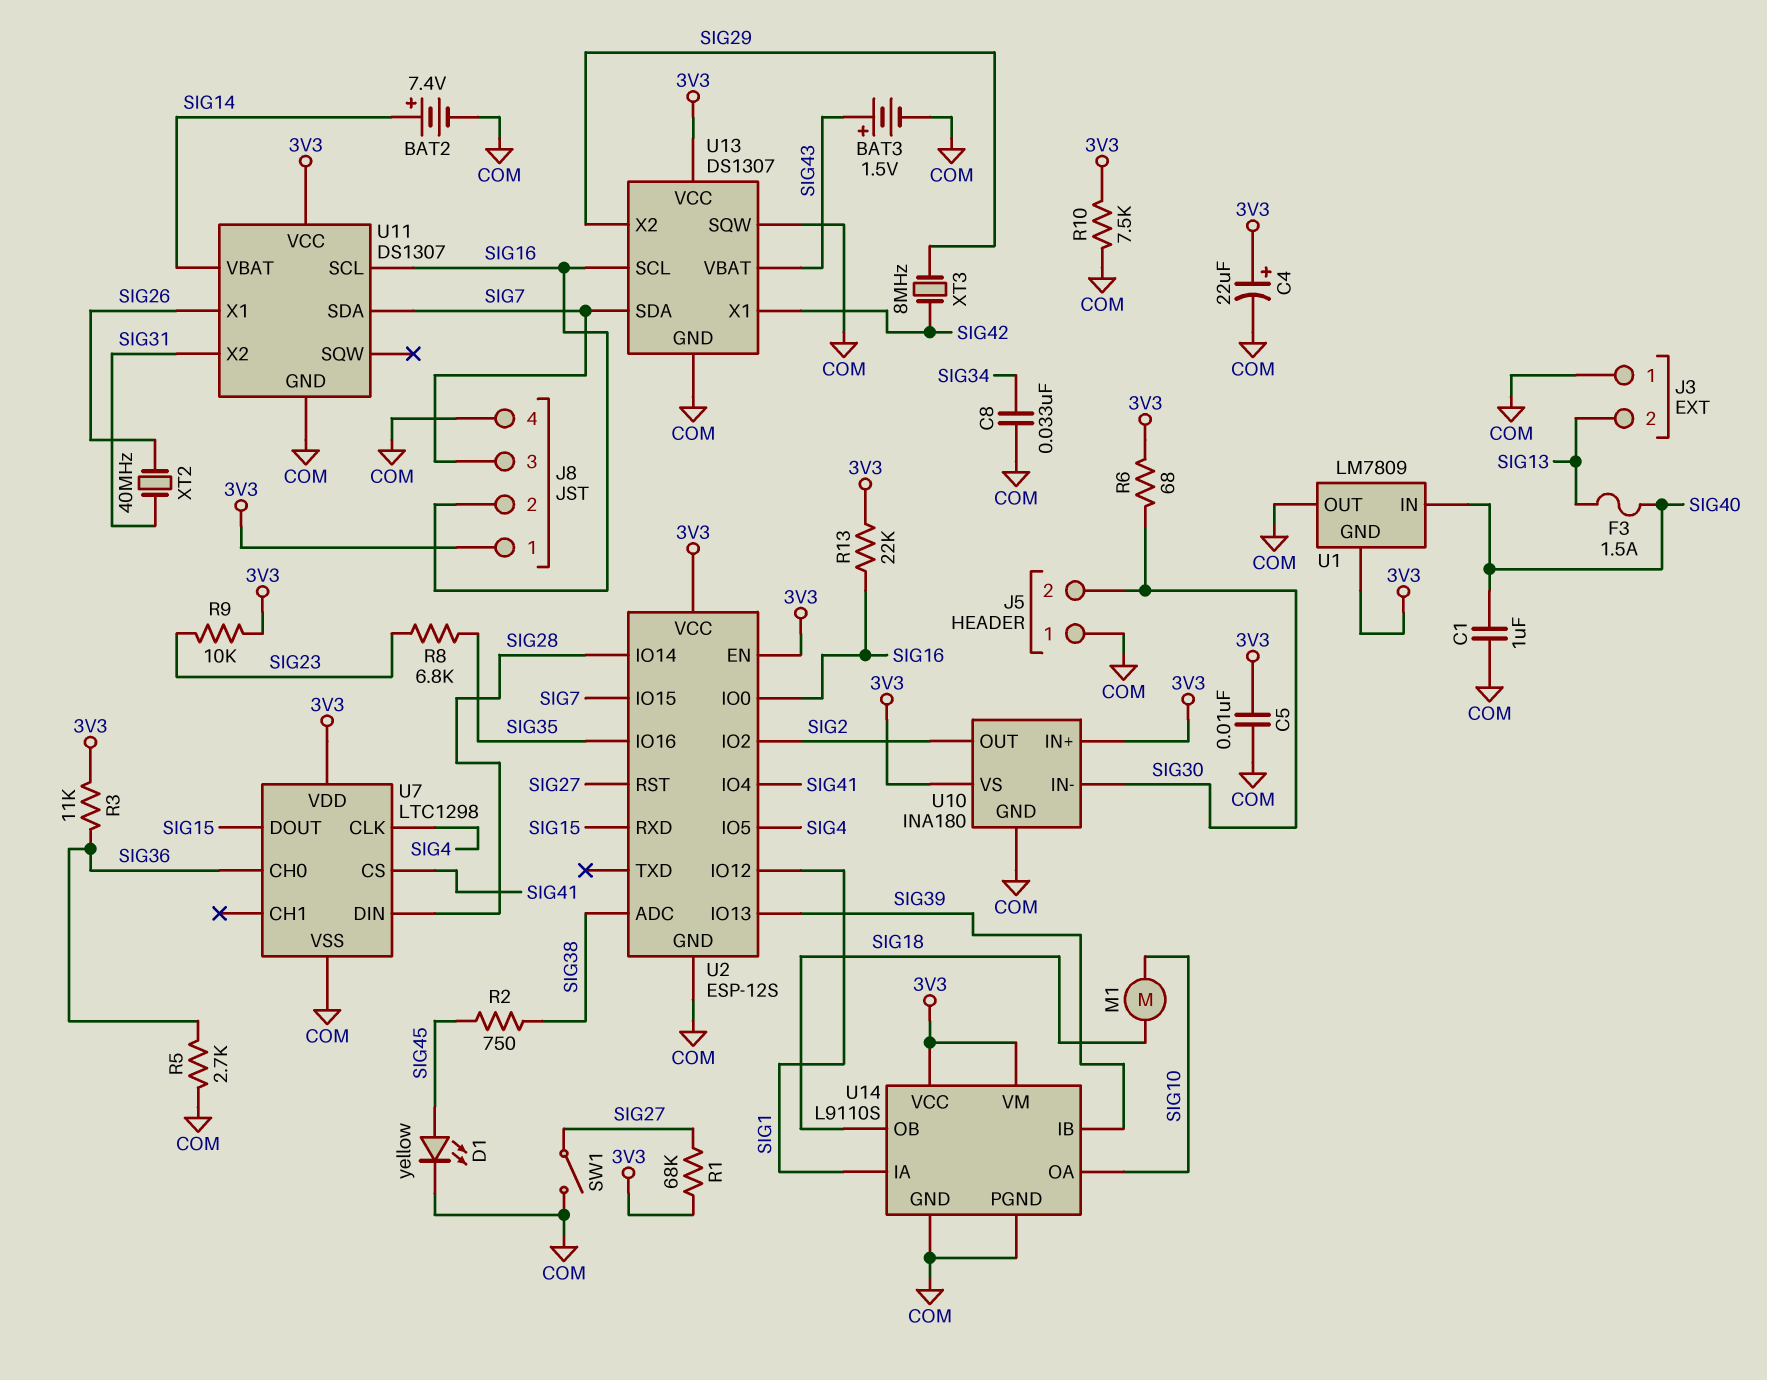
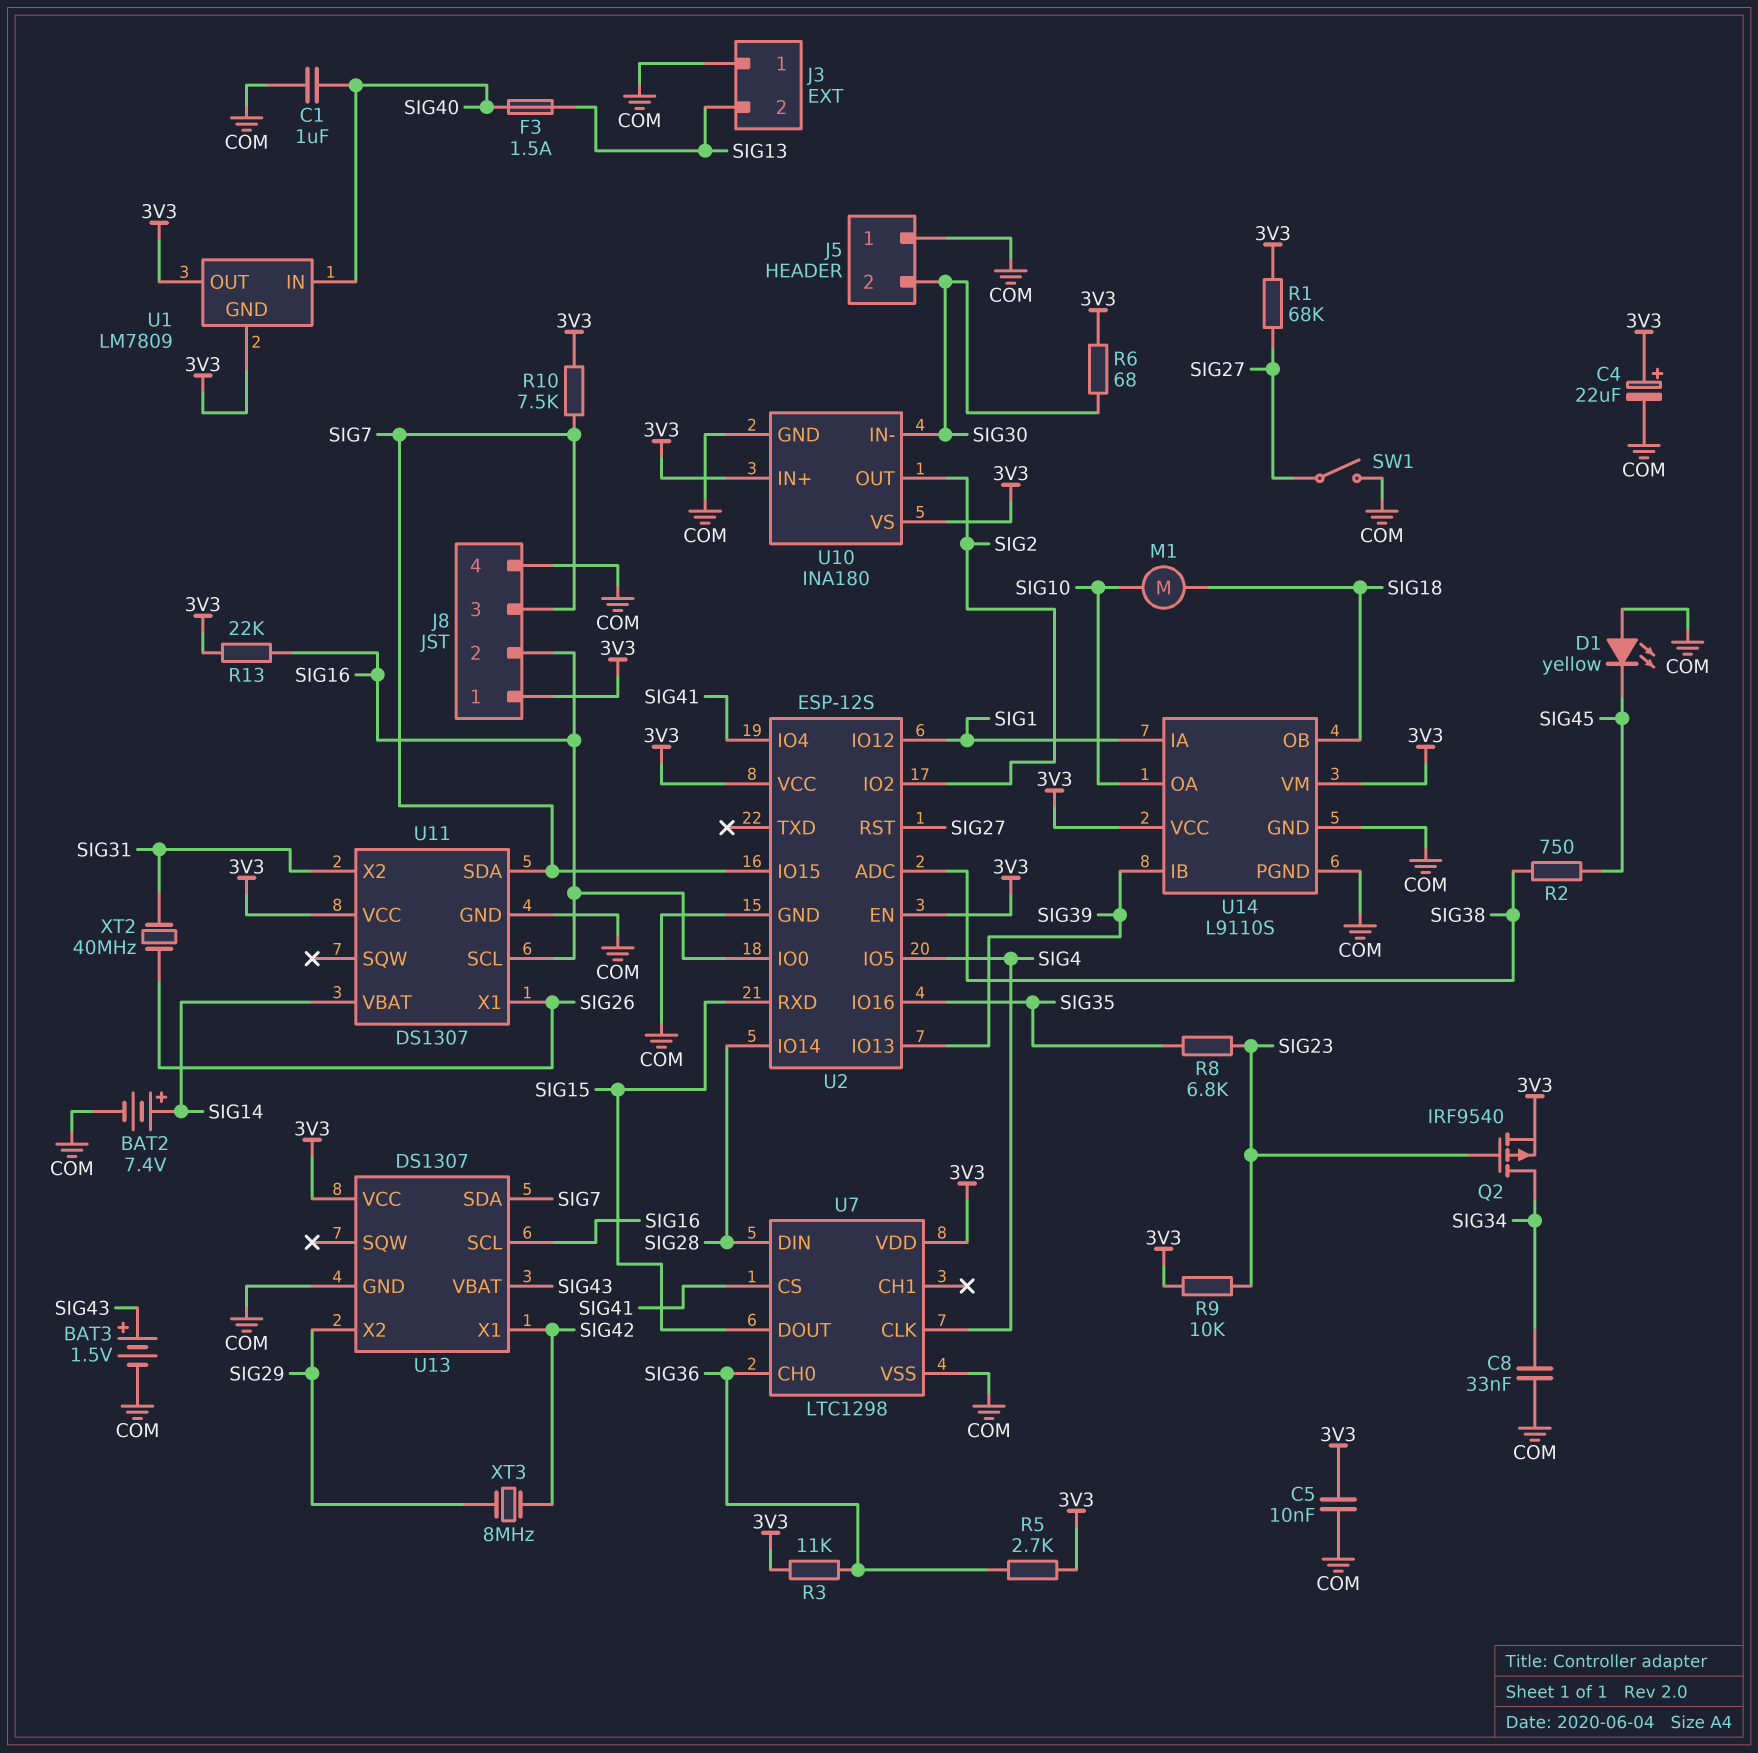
D1: LED yellow (A SIG45, K COM) -> LED yellow (A COM, K SIG45)
Q2: none -> PMOS IRF9540 (G SIG23, D SIG34, S 3V3)
R5: 2.7k (COM, SIG36) -> 2.7k (3V3, SIG36)
R10: 7.5k (3V3, COM) -> 7.5k (3V3, SIG7)
U1 pin OUT: COM -> 3V3
U13 pin SQW: COM -> none

